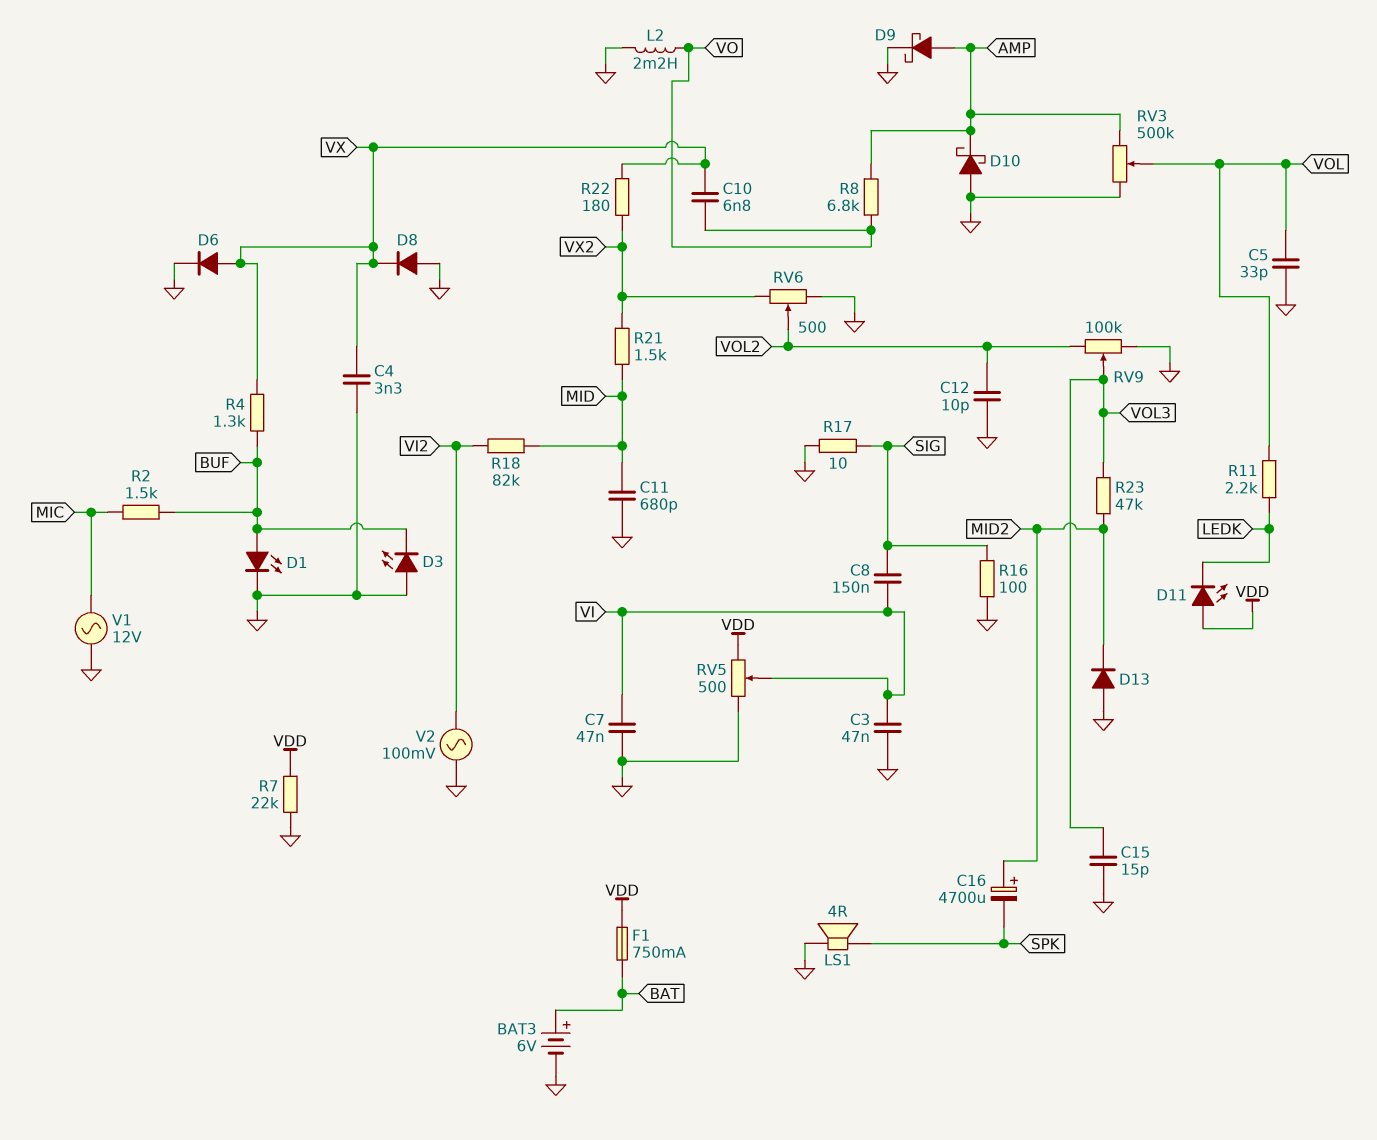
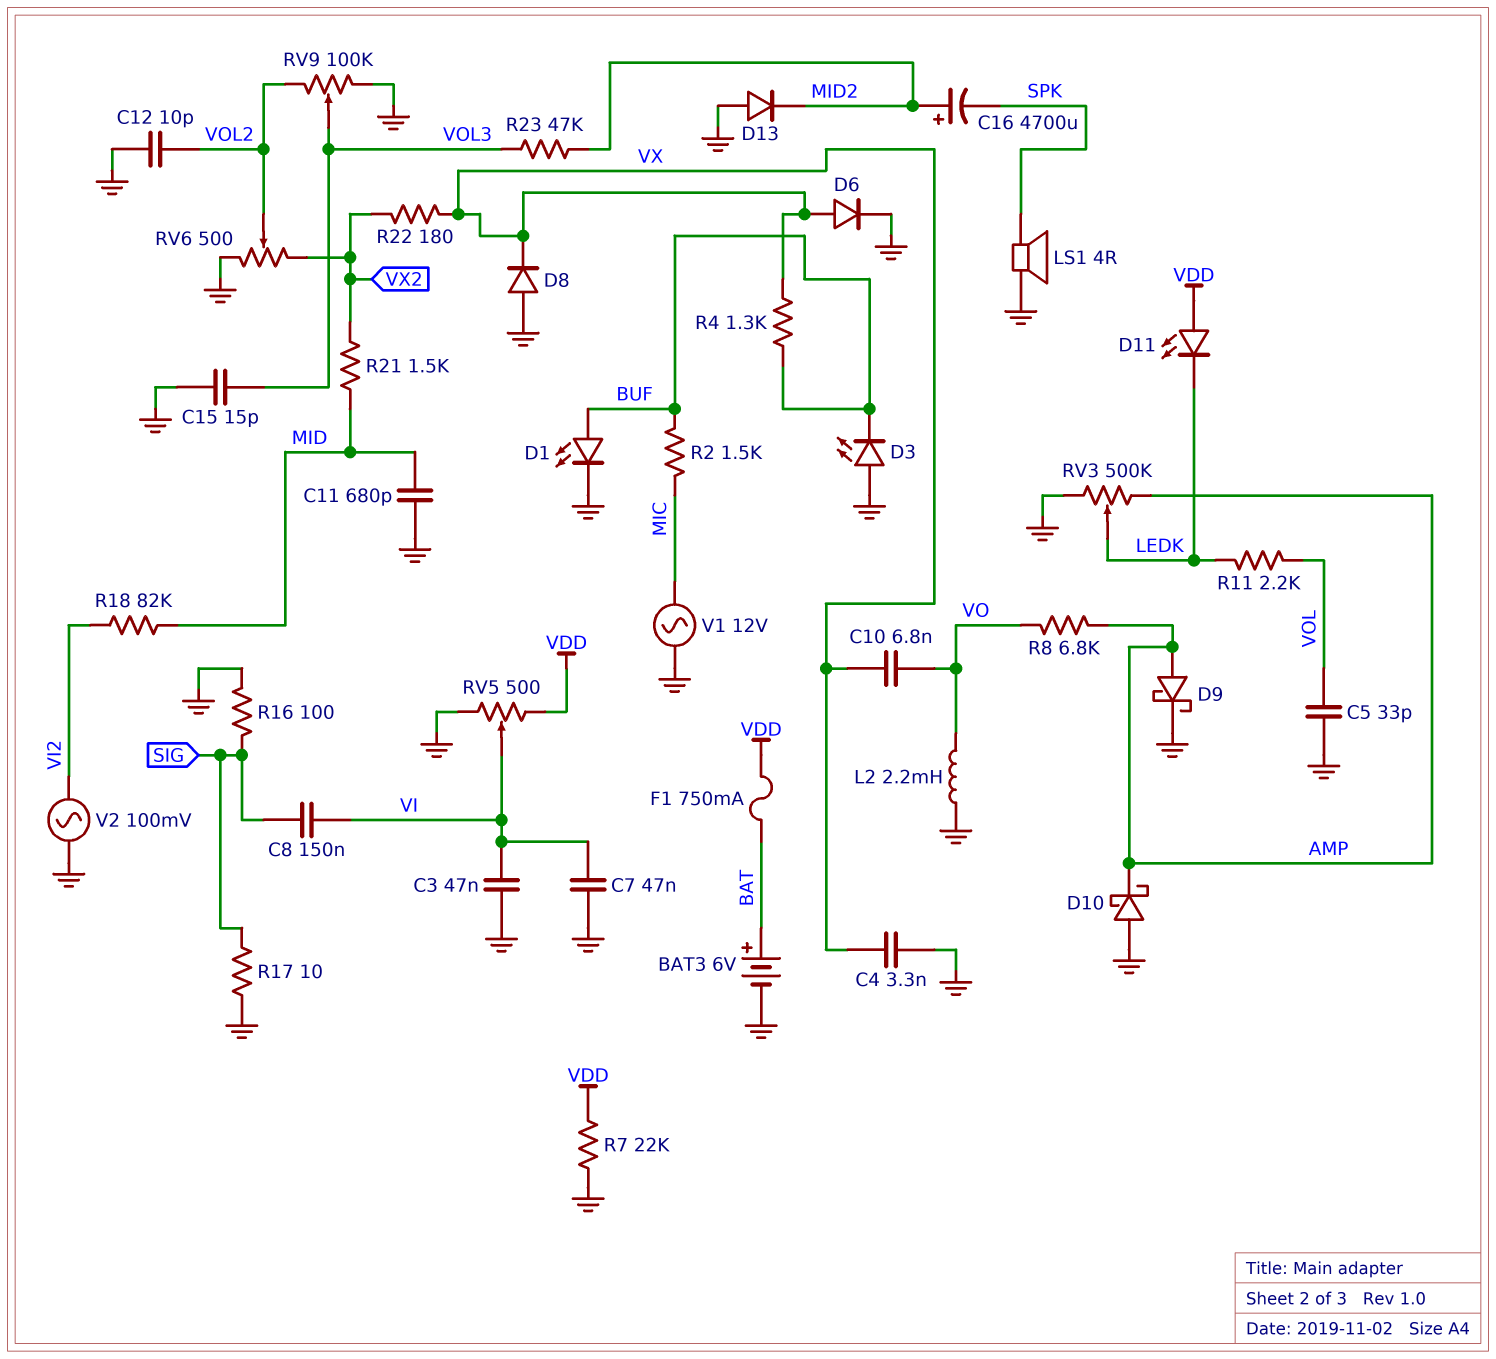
RV3: 500k (AMP, GND, wiper VOL) -> 500k (AMP, GND, wiper LEDK)

